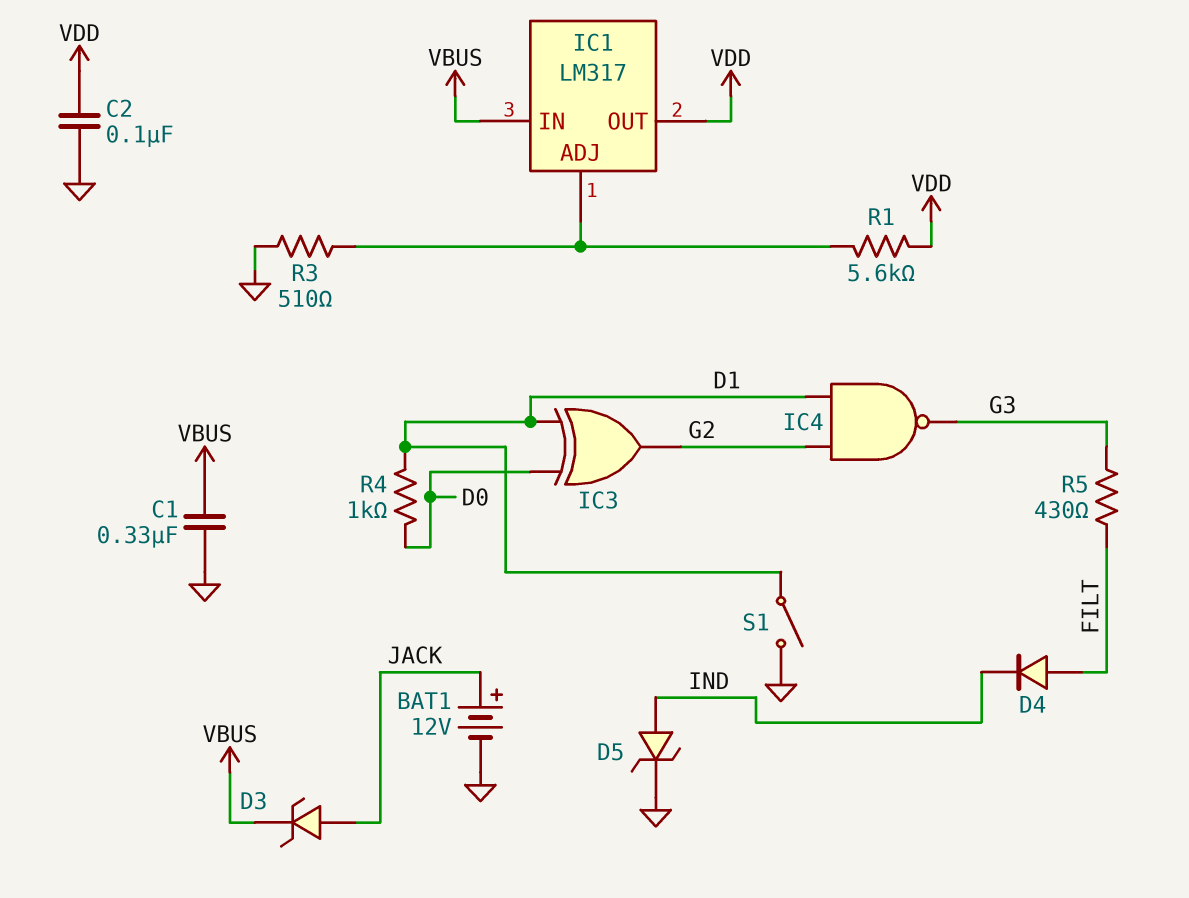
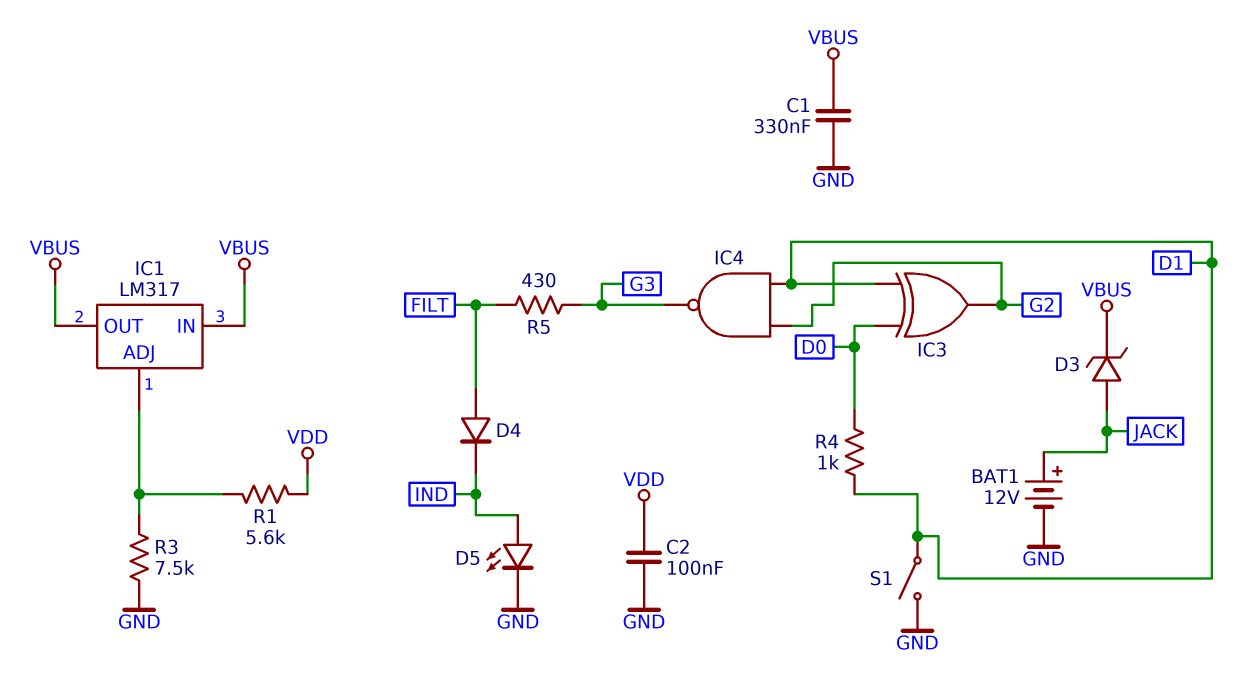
D5: zener (A IND, K GND) -> LED (A IND, K GND)
IC1 pin OUT: VDD -> VBUS
R3: 510 (GND, IC1/ADJ) -> 7.5k (GND, IC1/ADJ)

